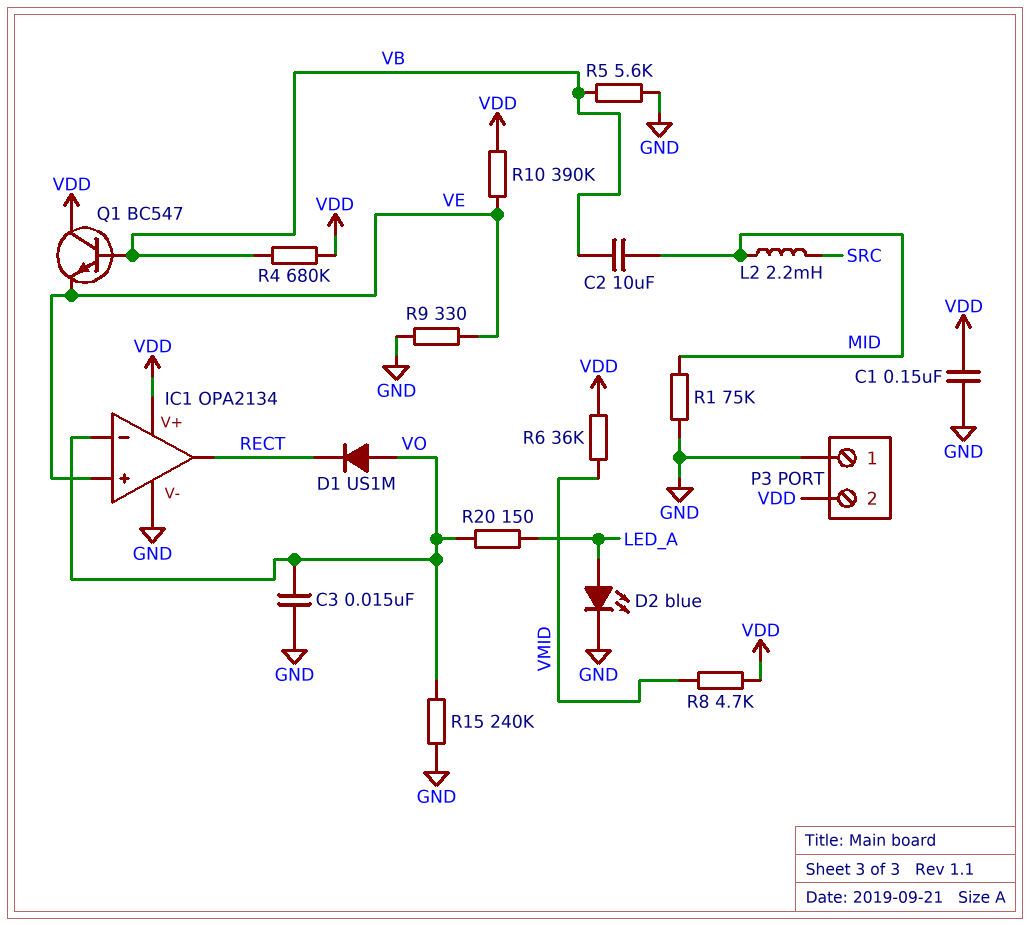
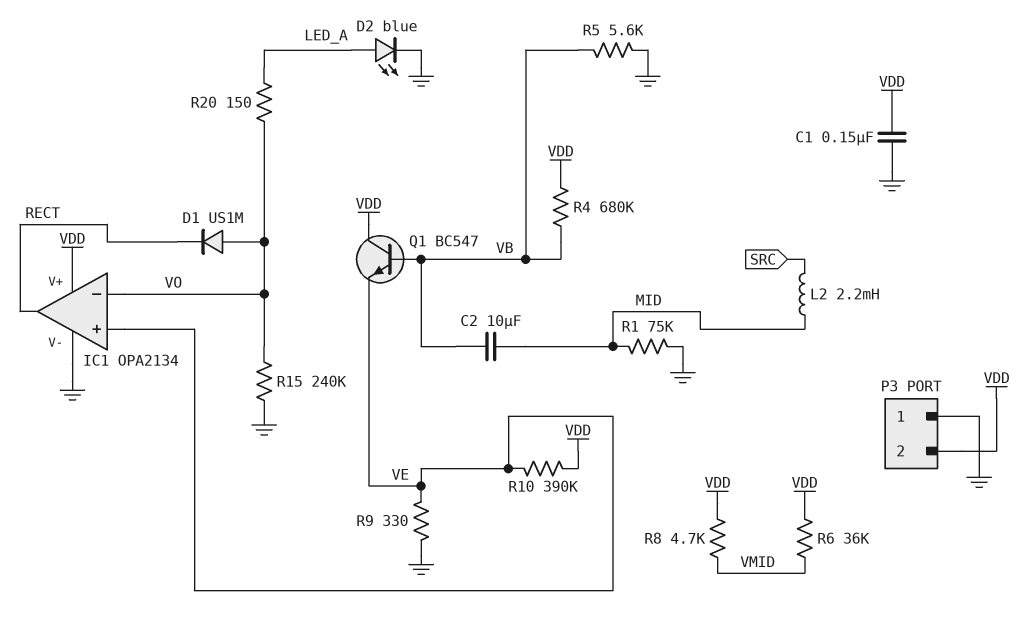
C3: 15nF (GND, VO) -> none

